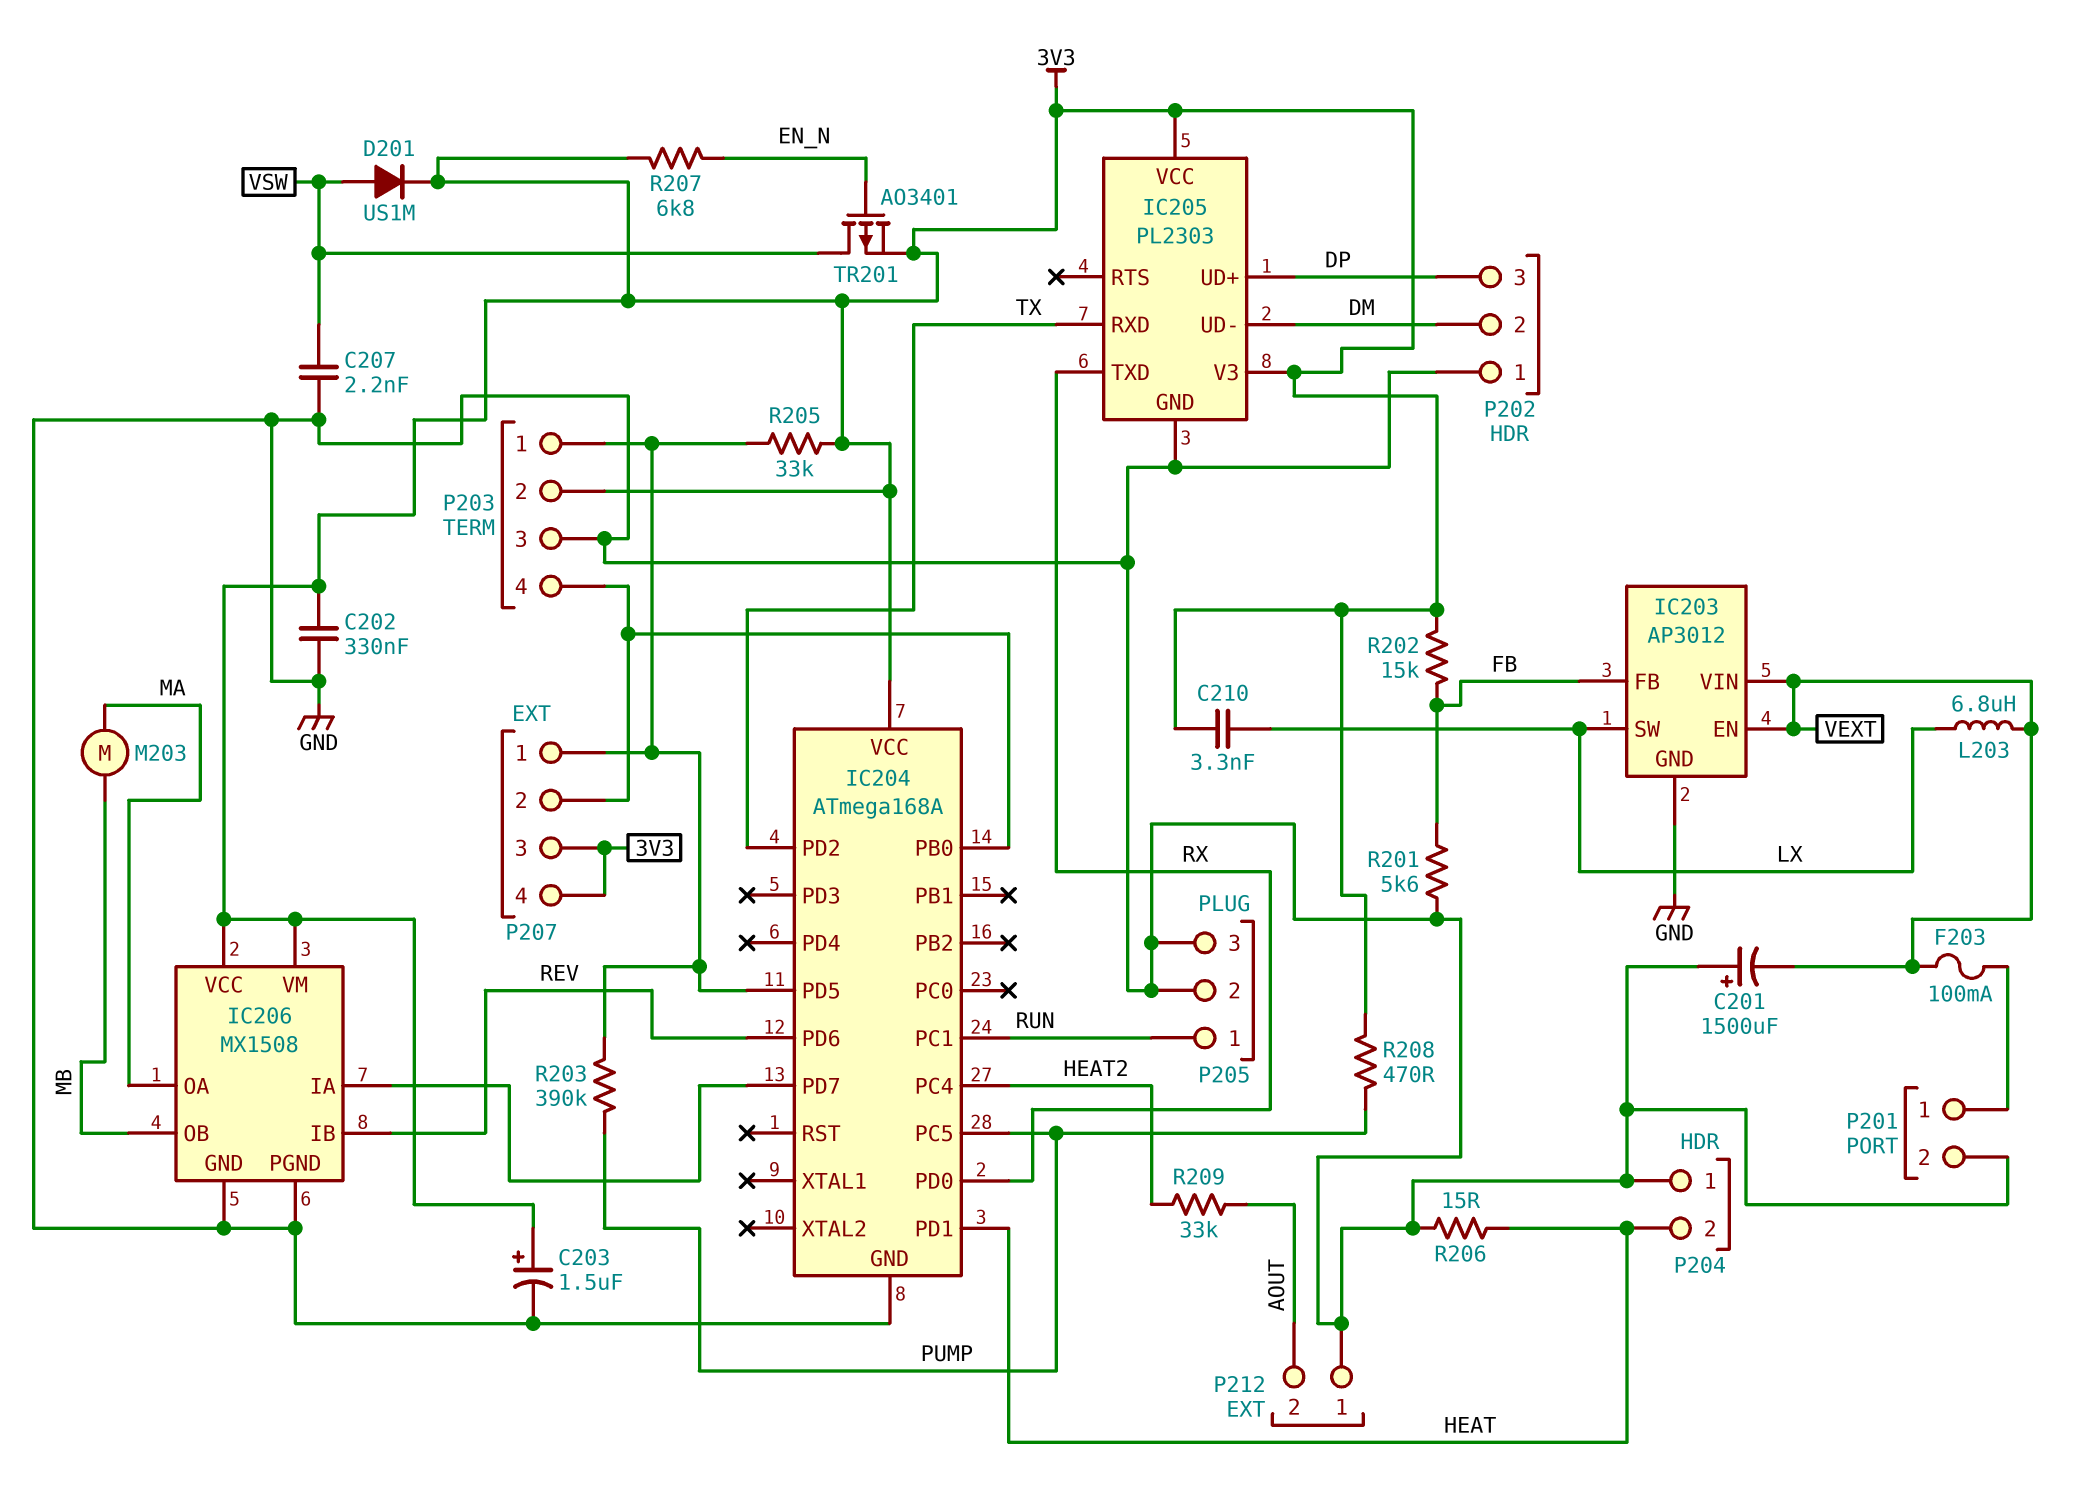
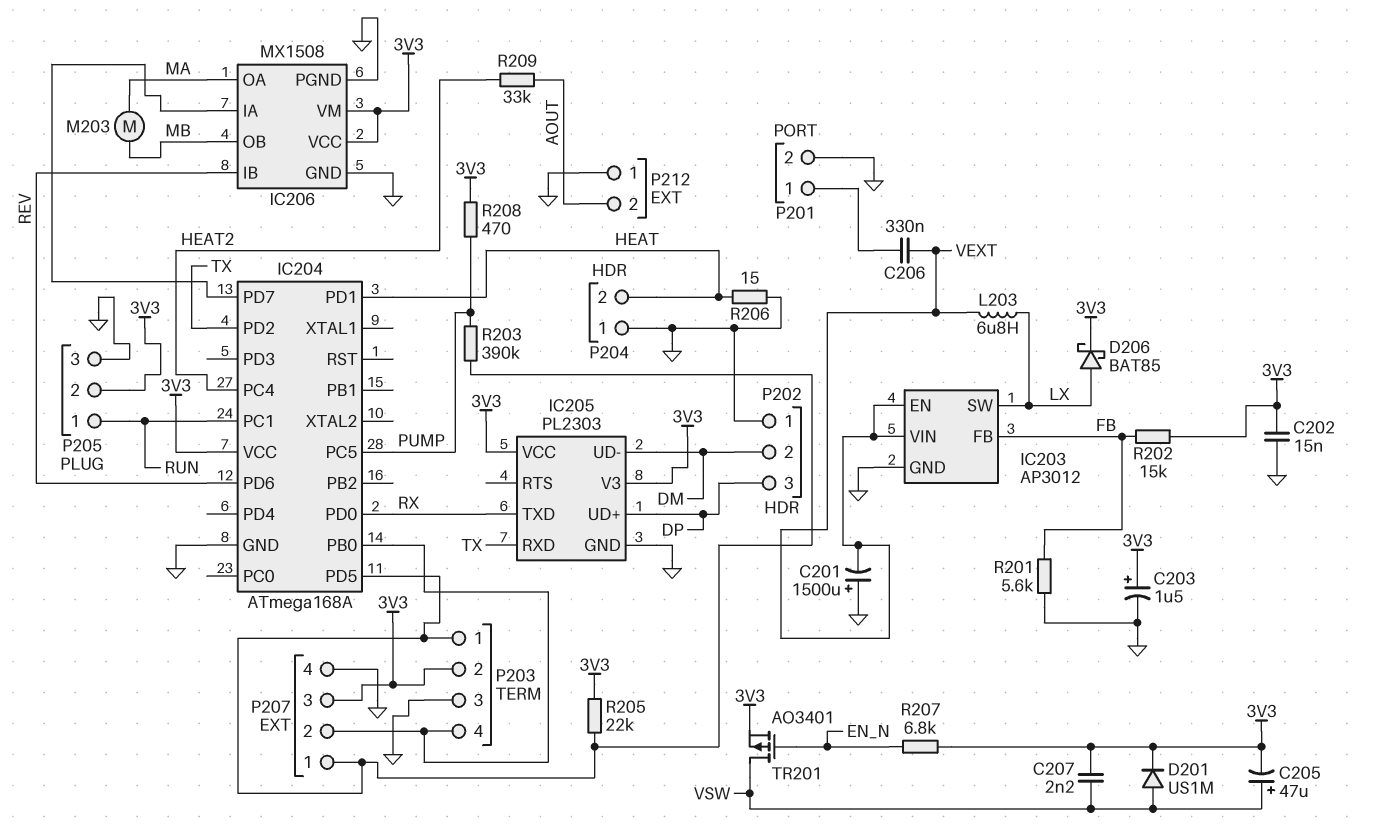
C202: 330nF (3V3, GND) -> 15nF (3V3, GND)
C205: none -> 47uF (plus VSW, minus 3V3)
C206: none -> 330nF (P201/1, VEXT)
C207: 2.2nF (GND, VSW) -> 2.2nF (3V3, VSW)
C210: 3.3nF (3V3, LX) -> none
D206: none -> schottky BAT85 (A LX, K 3V3)
F203: 100mA (P201/1, VEXT) -> none
P205 pin 2: GND -> 3V3
P207 pin 4: 3V3 -> GND
R205: 33k (3V3, IC204/PD5) -> 22k (3V3, IC204/PD5)

